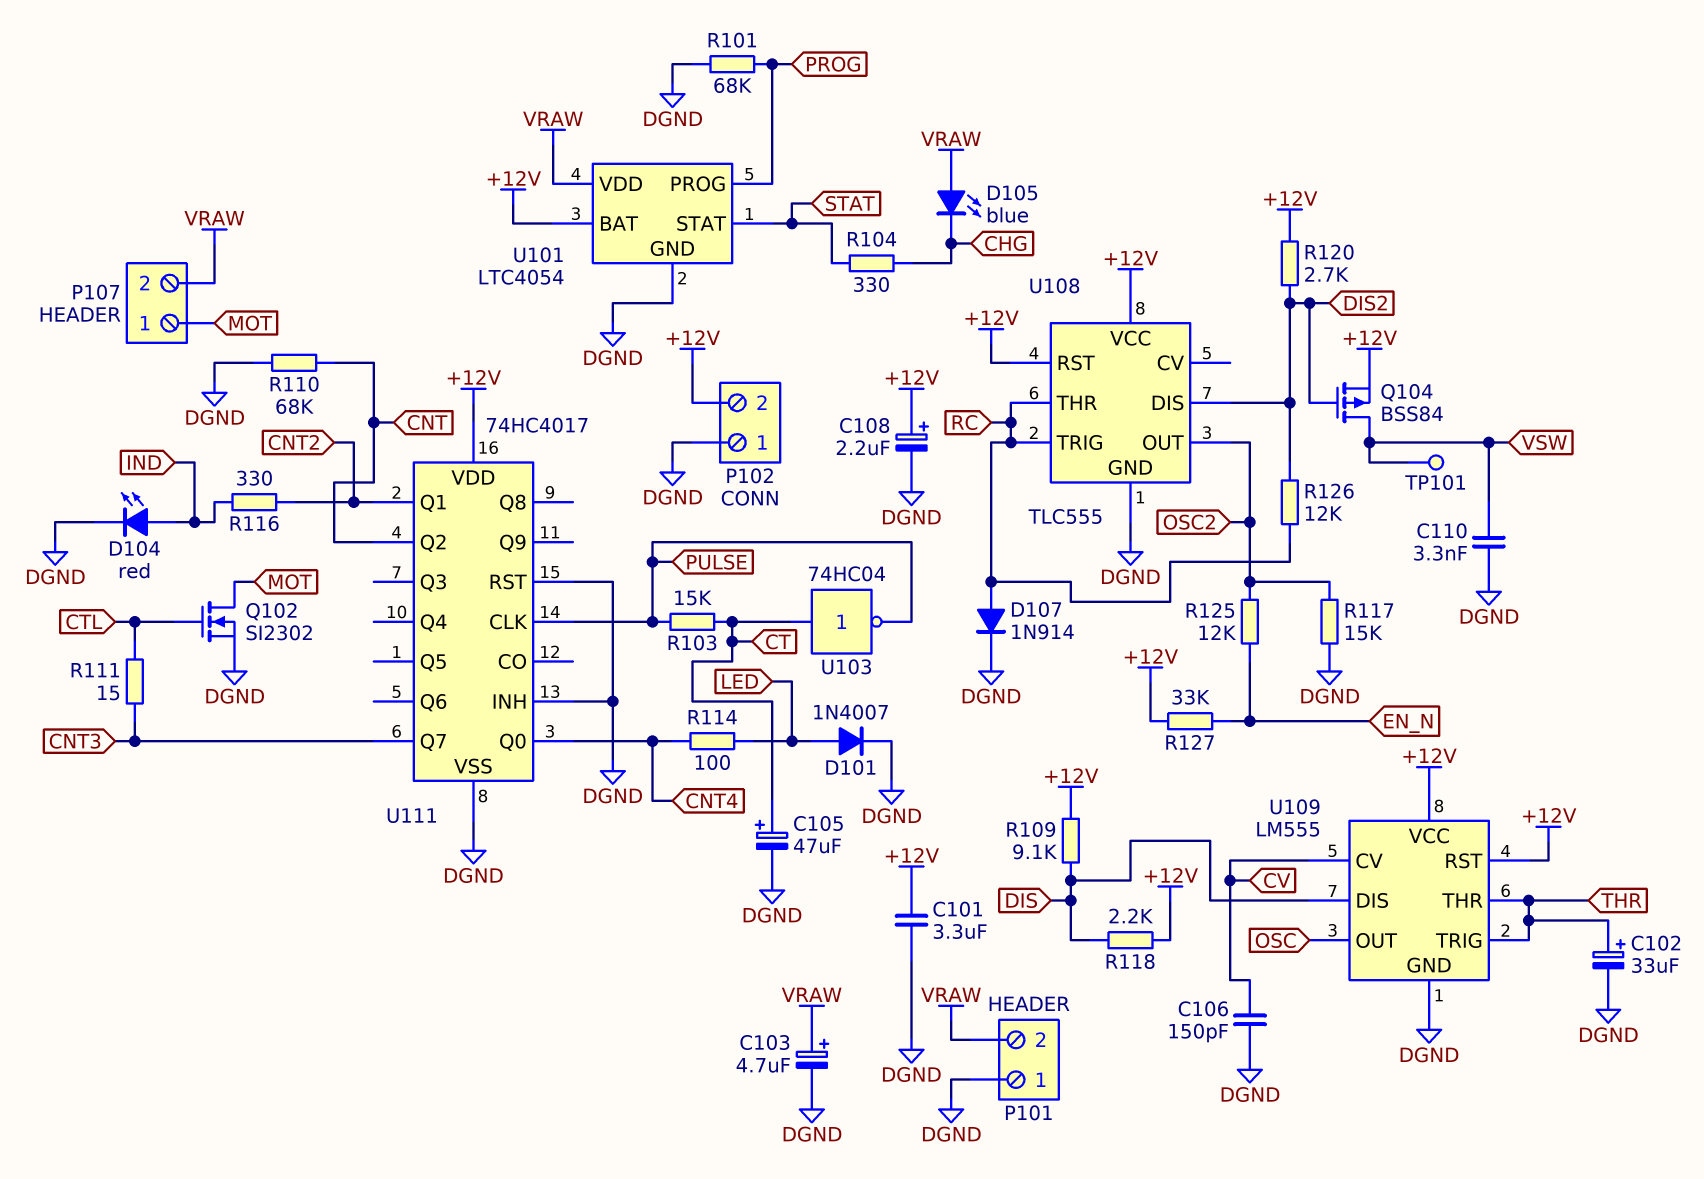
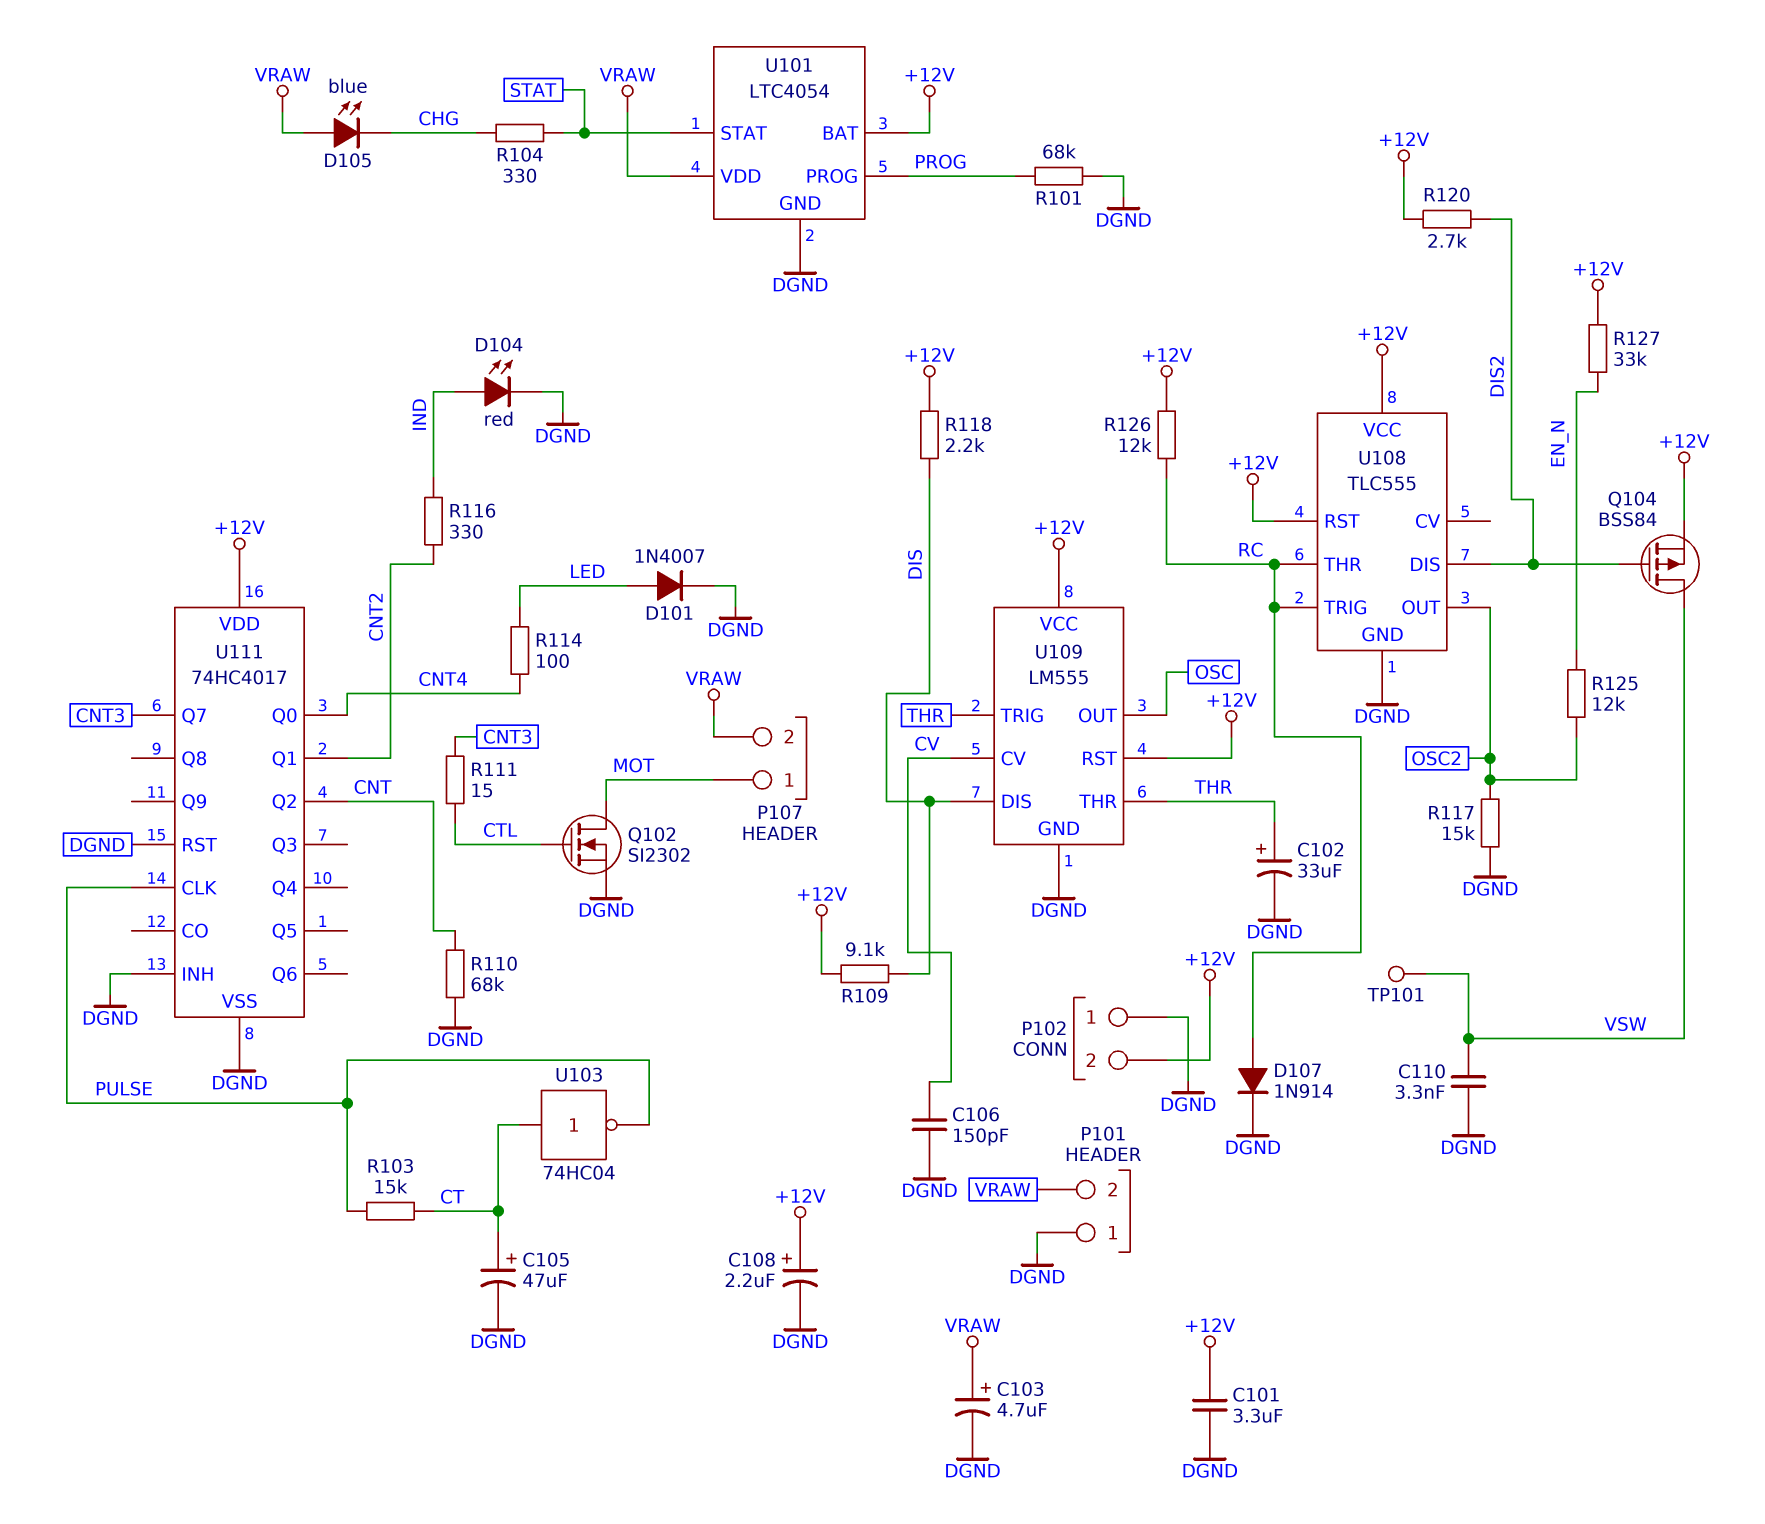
R126: 12k (DIS2, RC) -> 12k (+12V, RC)

